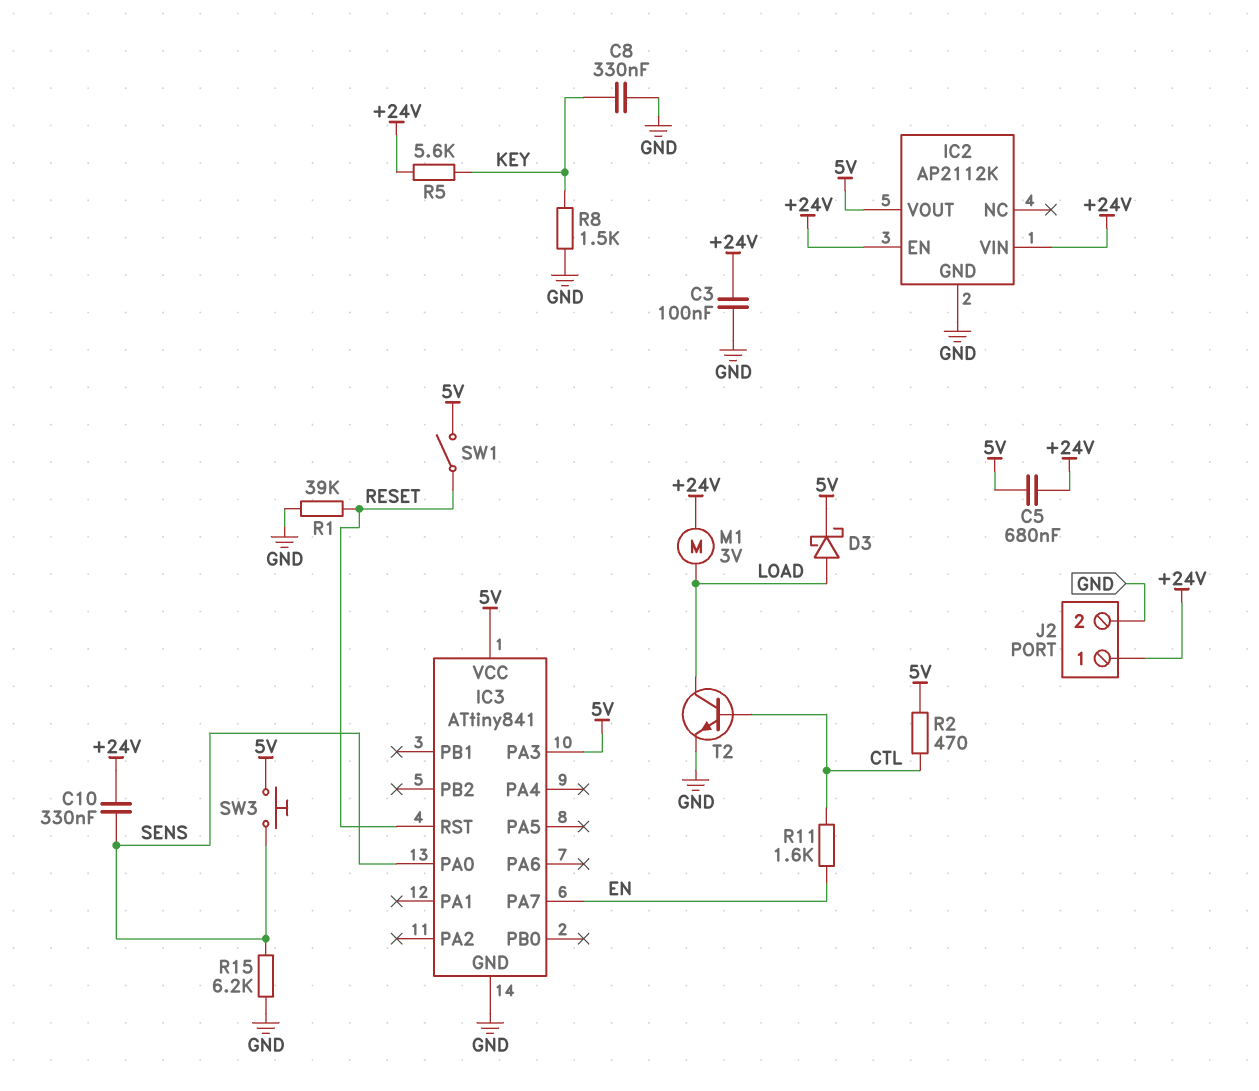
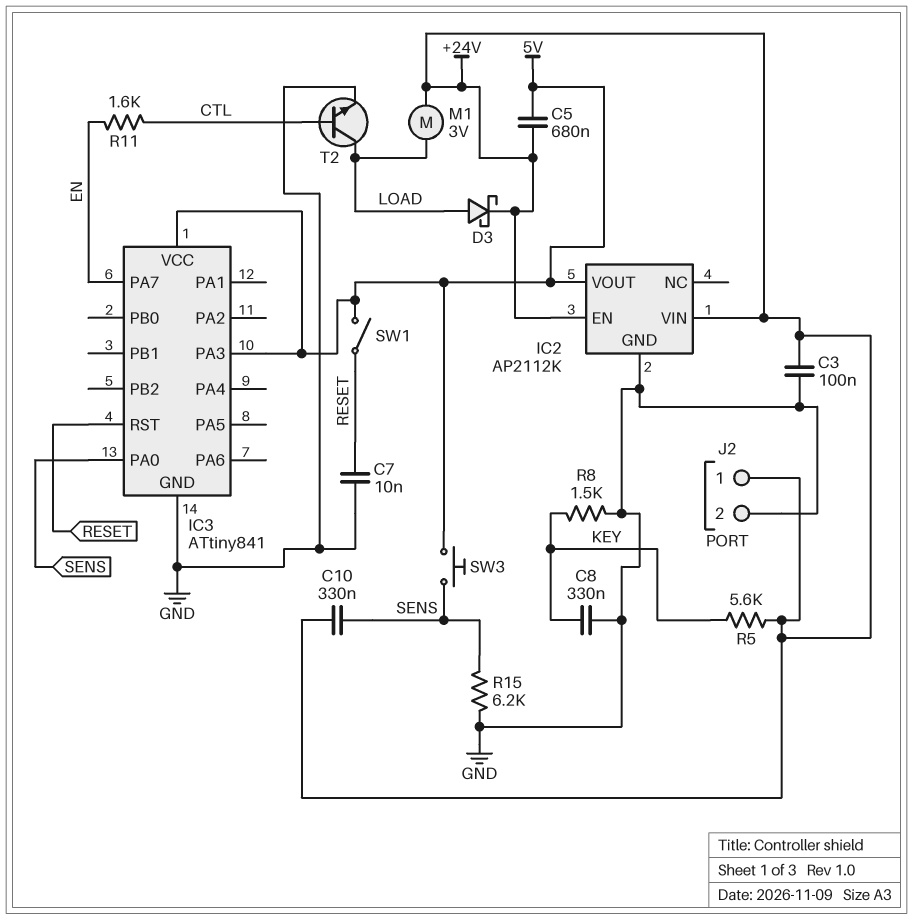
C7: none -> 10nF (GND, RESET)
D3: schottky (A LOAD, K 5V) -> schottky (A LOAD, K +24V)
R1: 39k (GND, RESET) -> none
R2: 470 (5V, CTL) -> none

